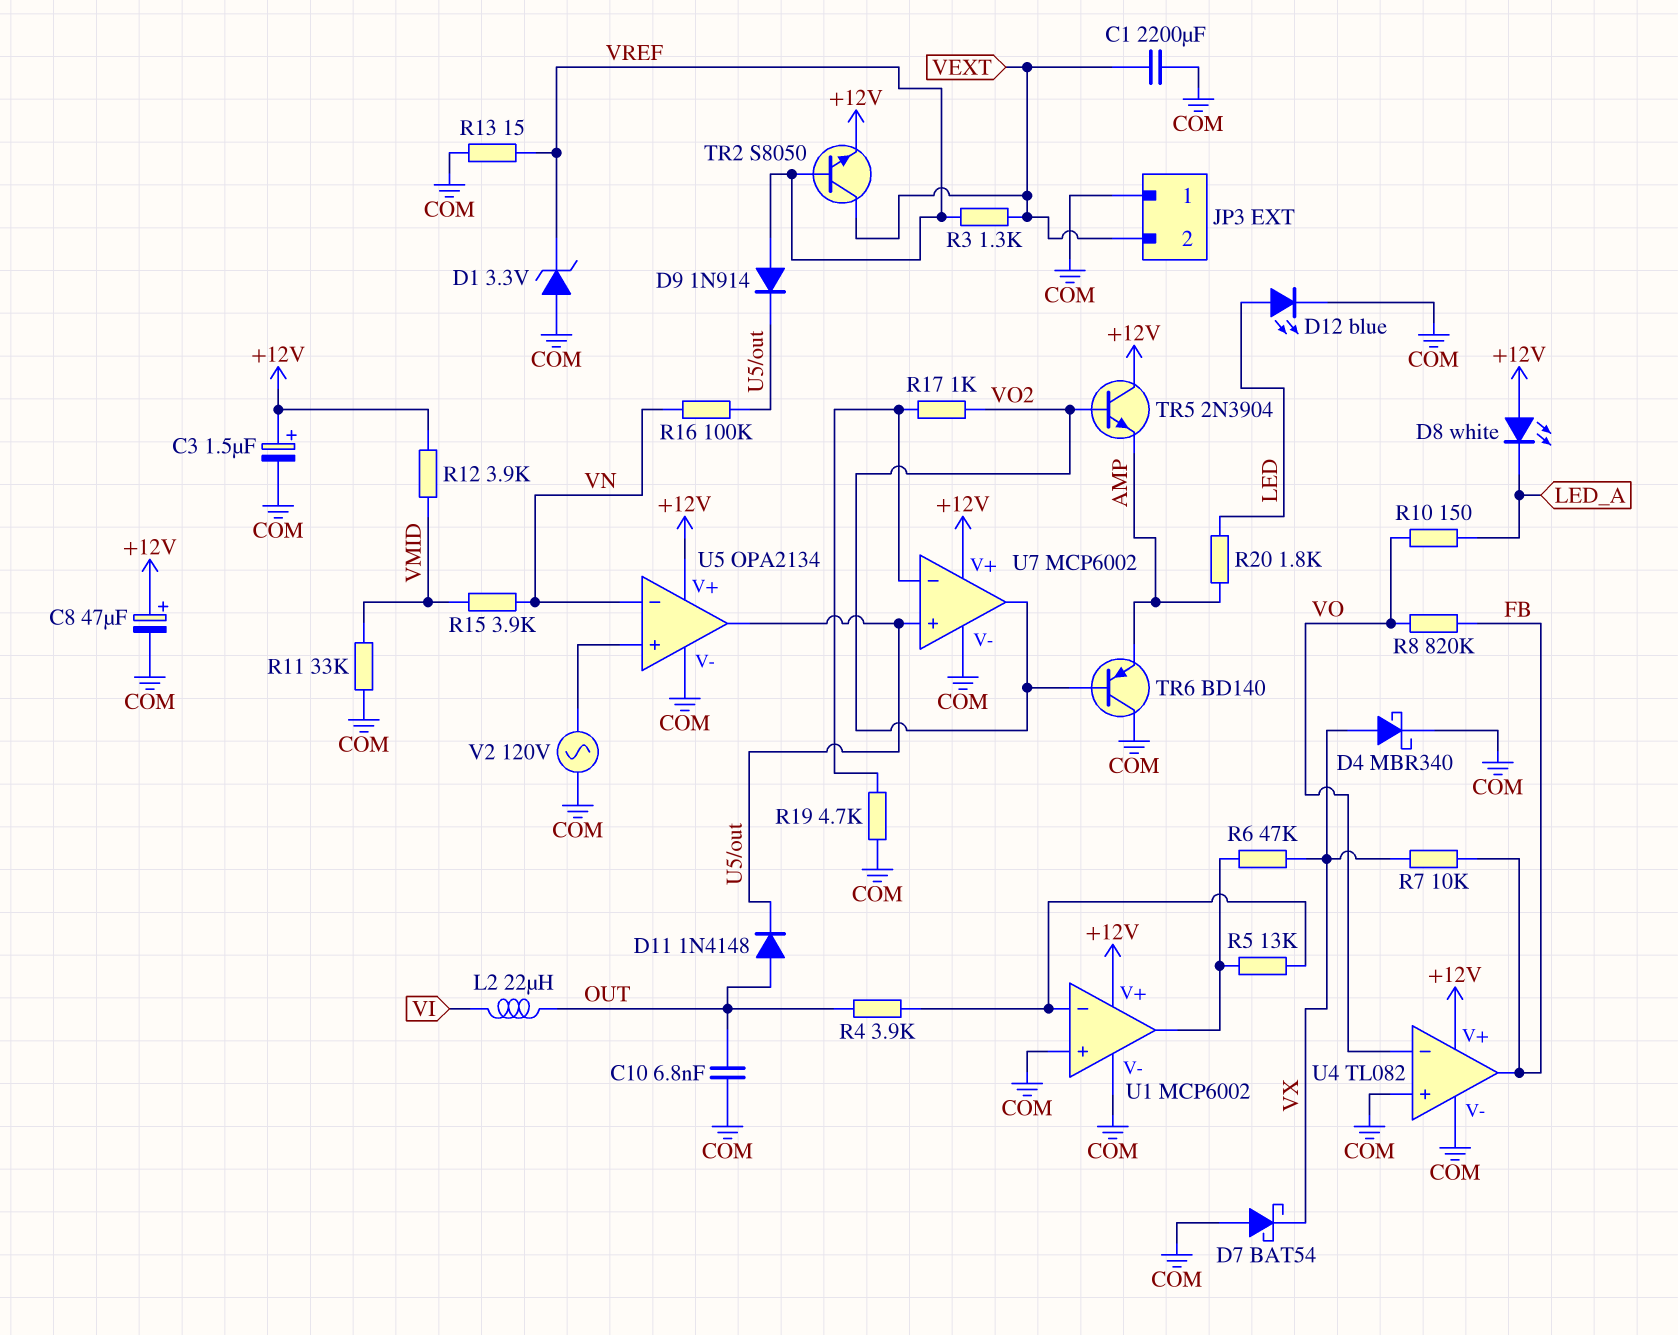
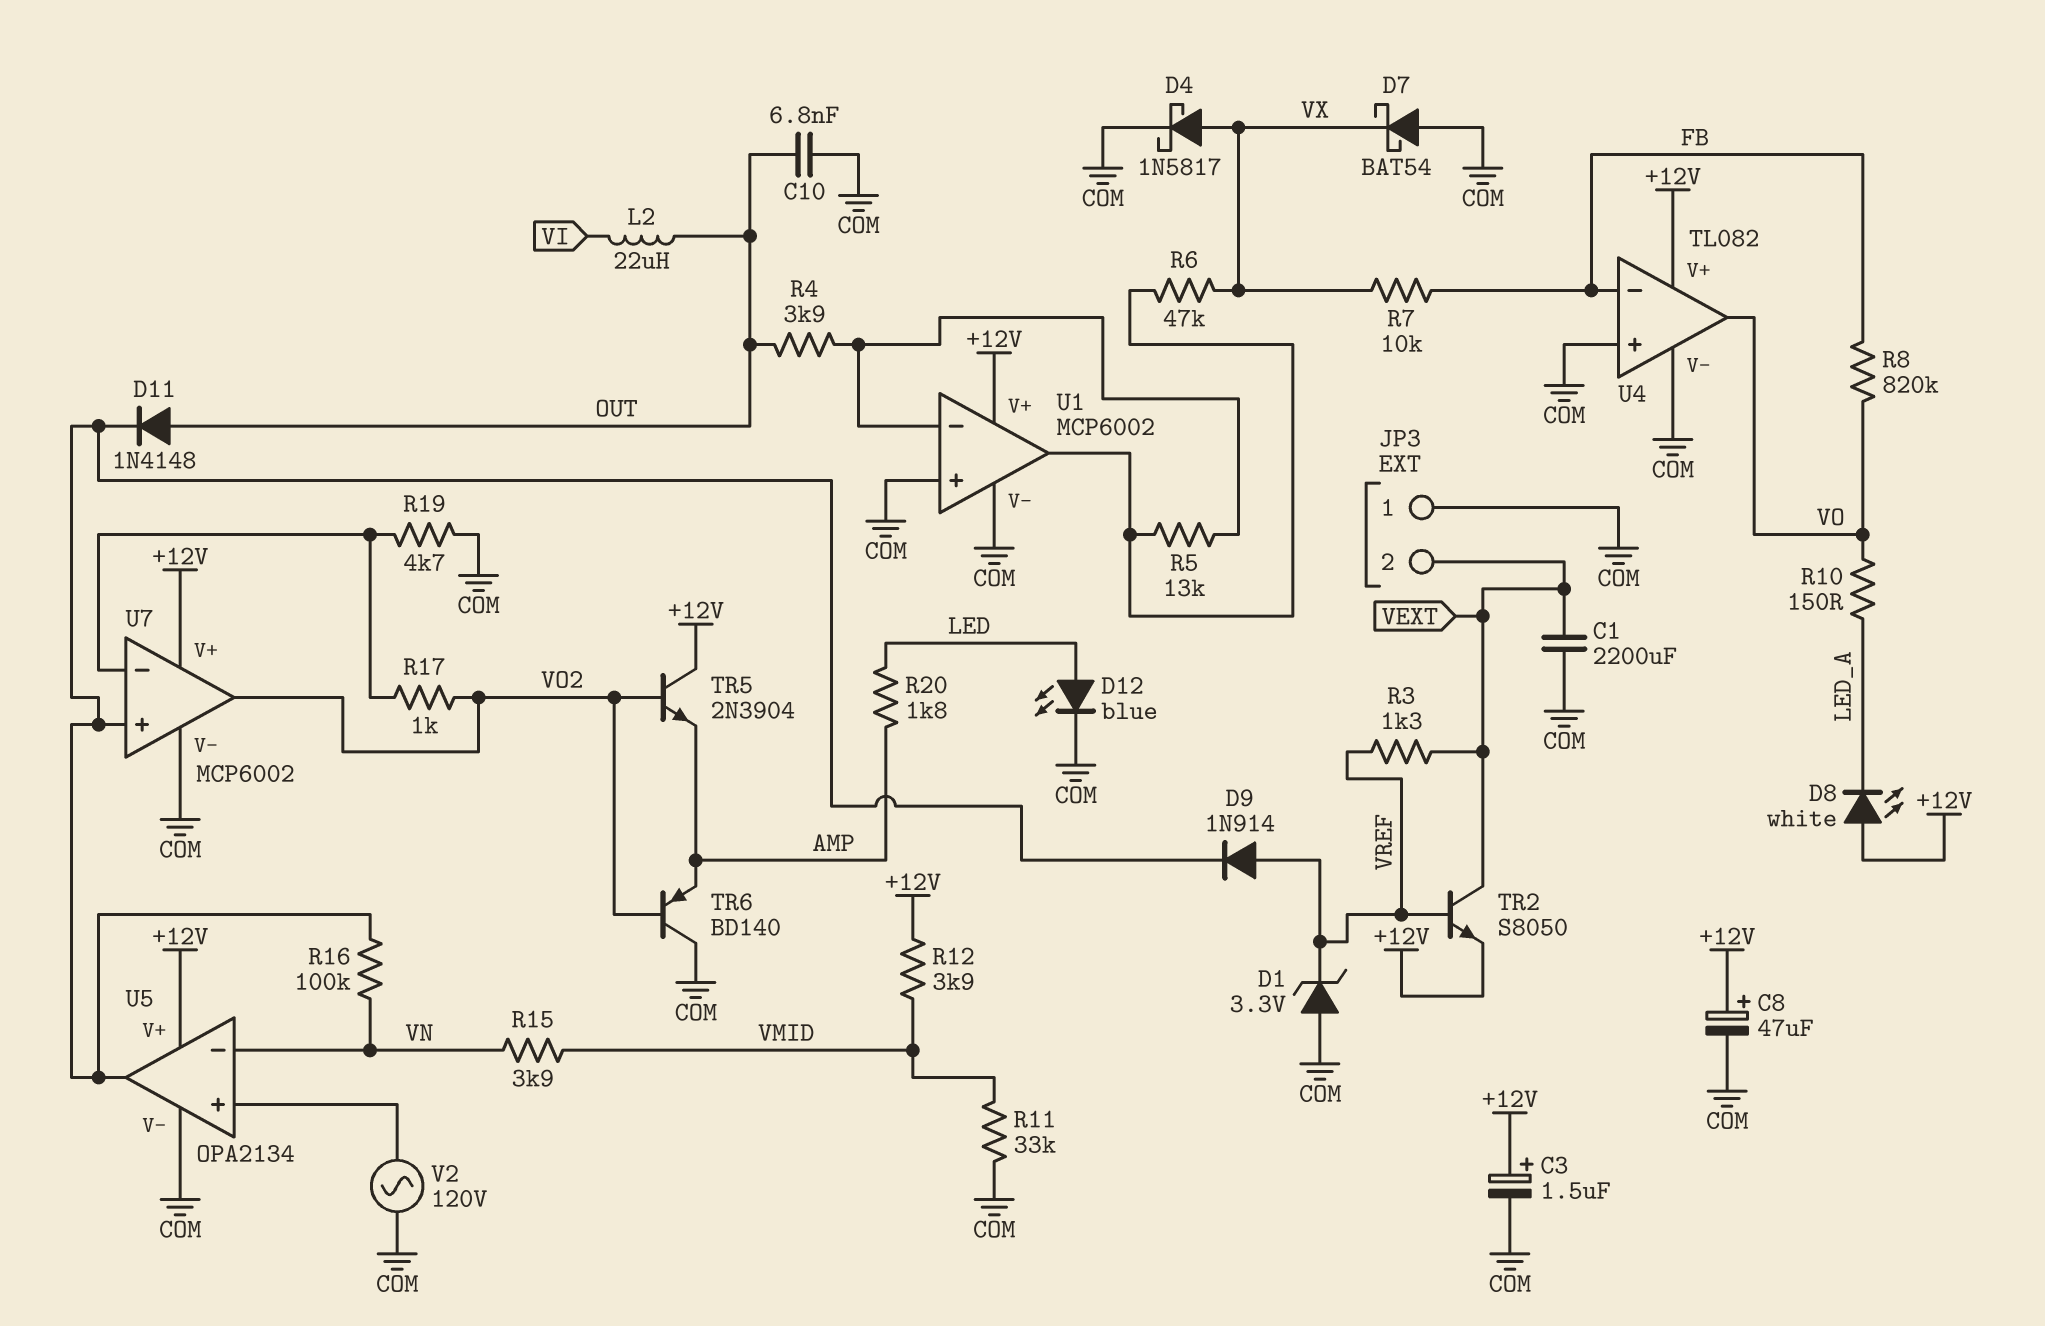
D4: schottky MBR340 (A VX, K COM) -> schottky 1N5817 (A VX, K COM)
R13: 15 (COM, VREF) -> none
U4 pin in-: VO -> FB
U4 pin out: FB -> VO

